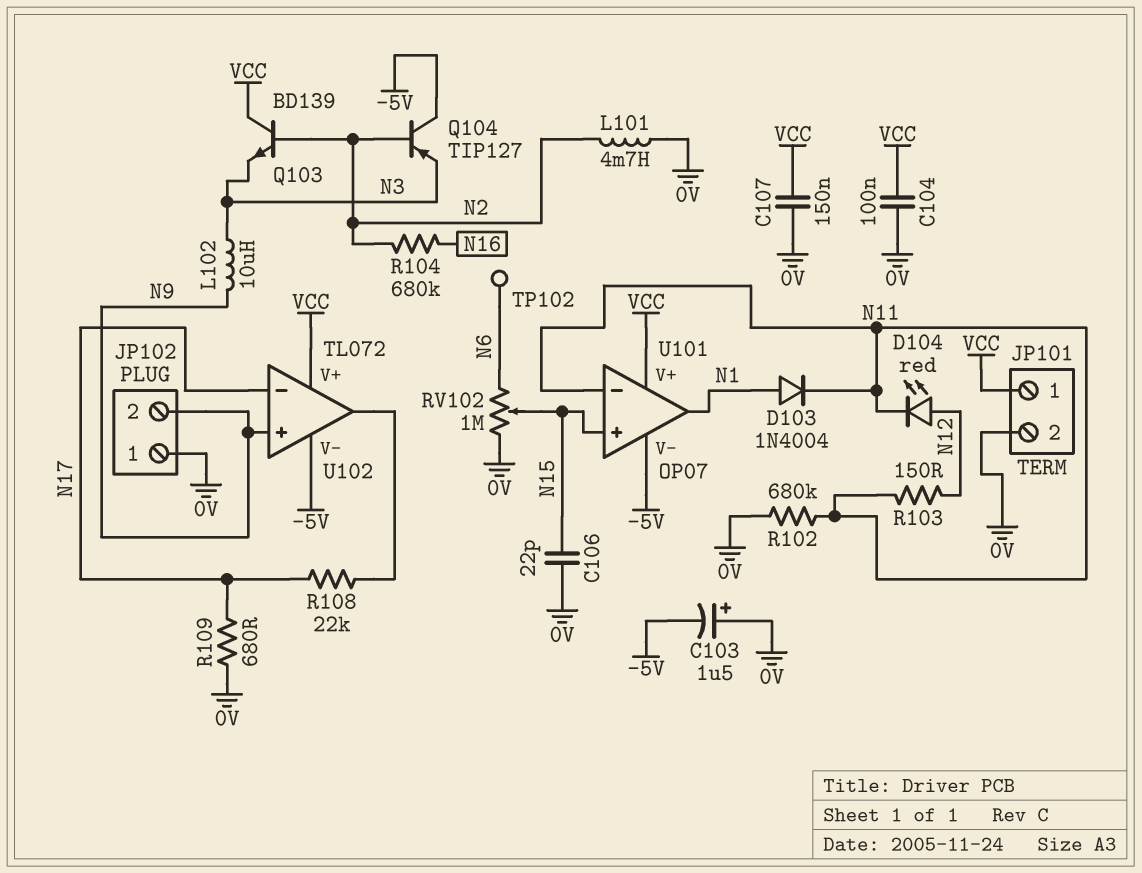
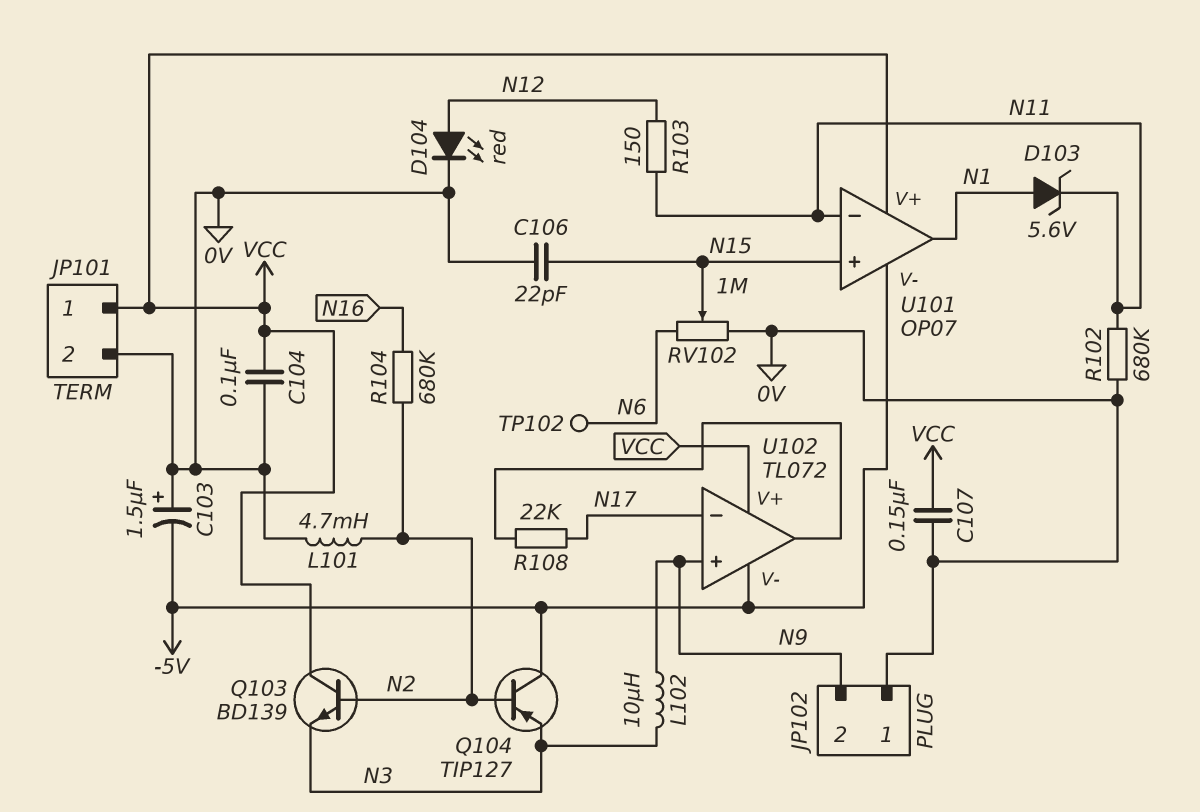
D103: diode 1N4004 (A N1, K N11) -> zener 5.6V (A N1, K N11)
D104: LED red (A N12, K N11) -> LED red (A N12, K 0V)
R109: 680 (0V, N17) -> none

